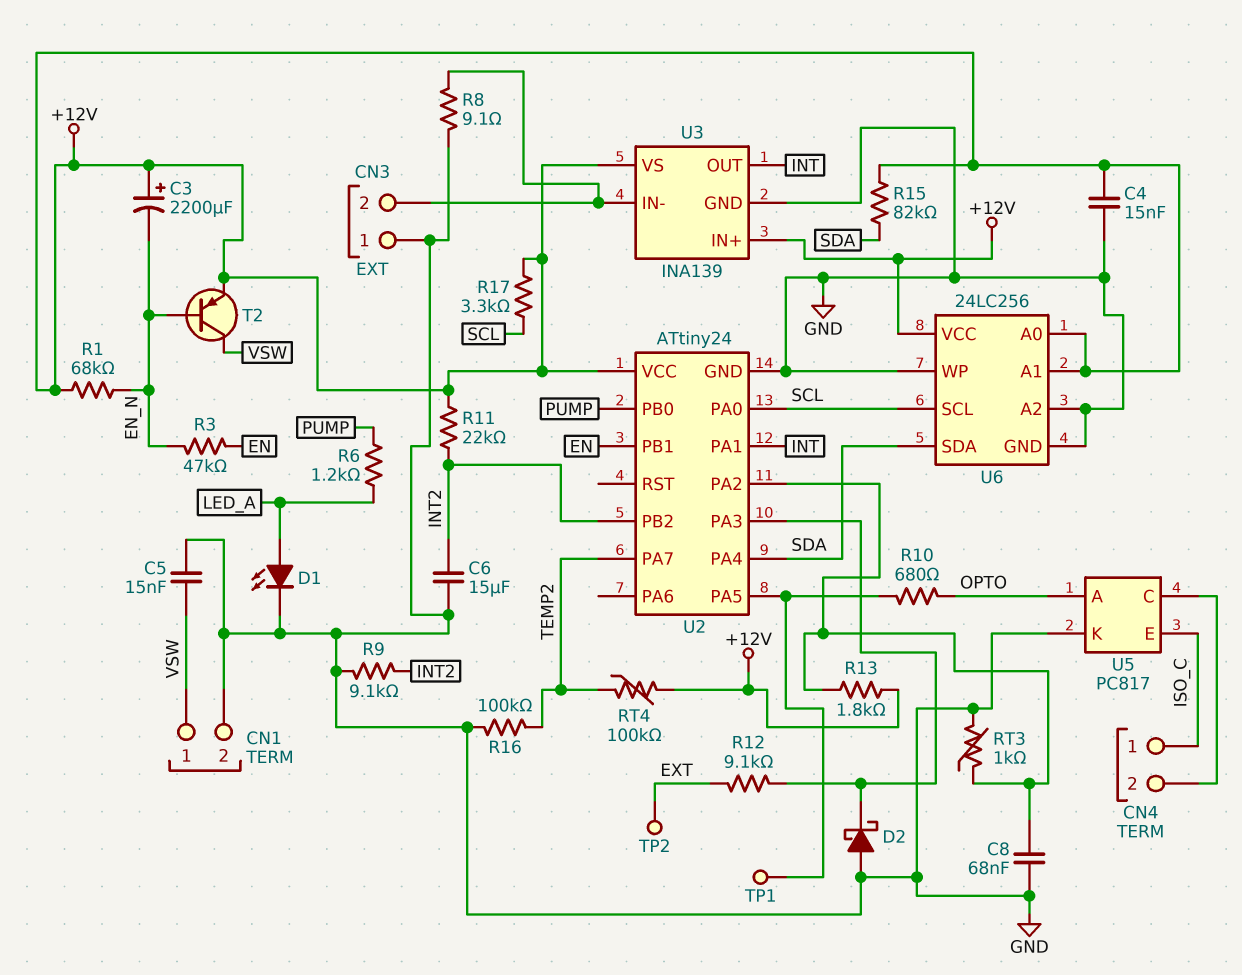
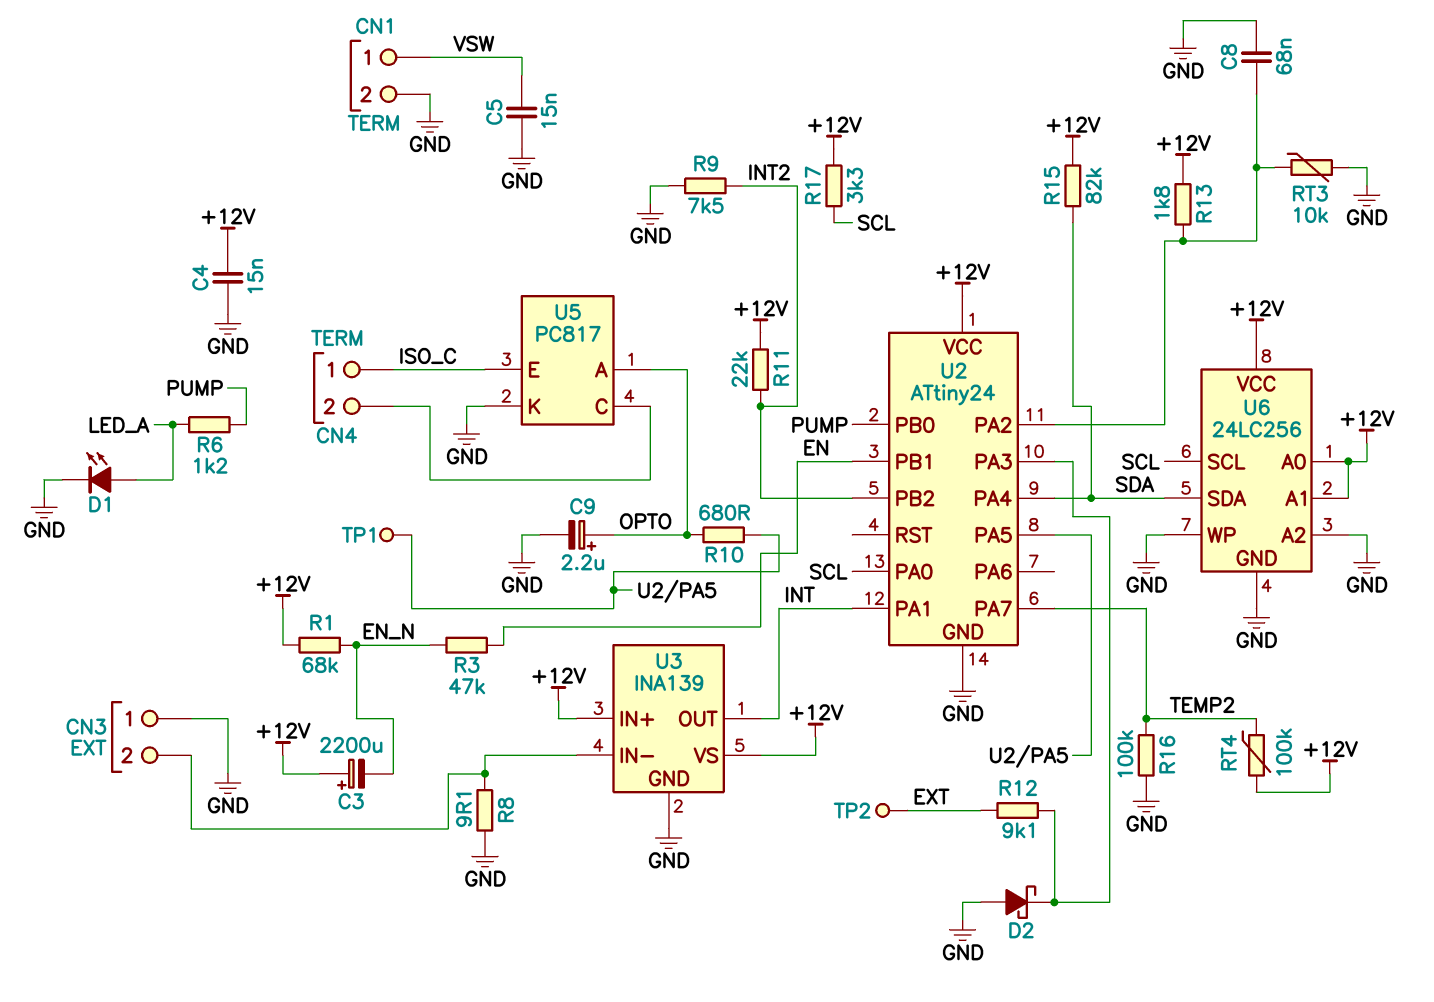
C6: 15uF (GND, INT2) -> none
C9: none -> 2.2uF (plus OPTO, minus GND)
R9: 9.1k (GND, INT2) -> 7.5k (GND, INT2)
RT3: 1k (GND, U2/PA2) -> 10k (GND, U2/PA2)
T2: PNP (B EN_N, C VSW, E +12V) -> none

